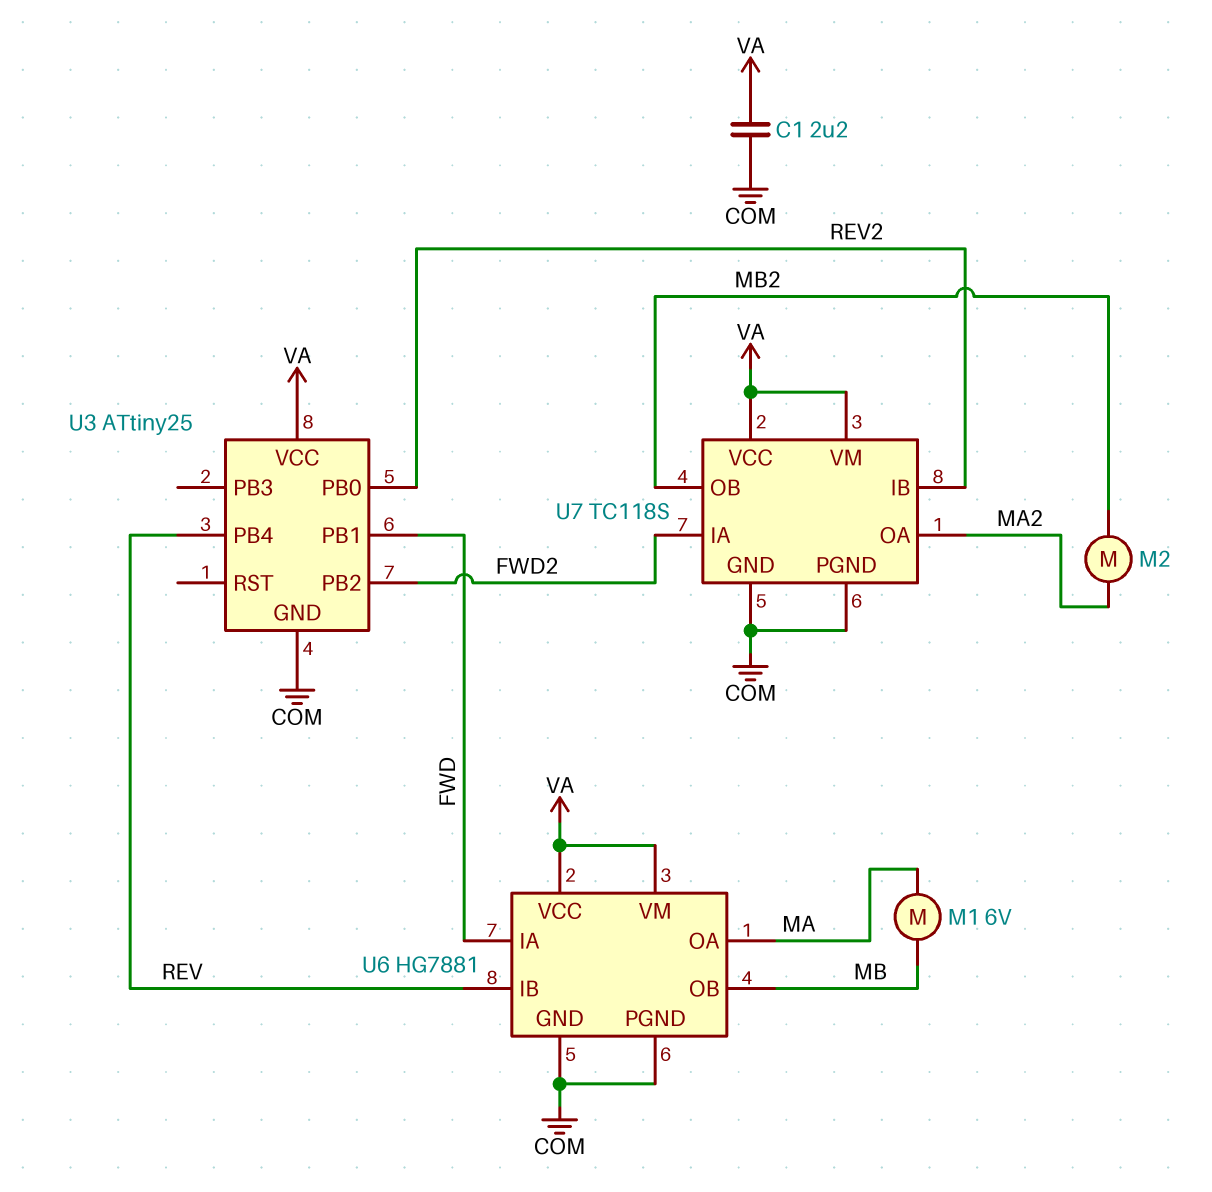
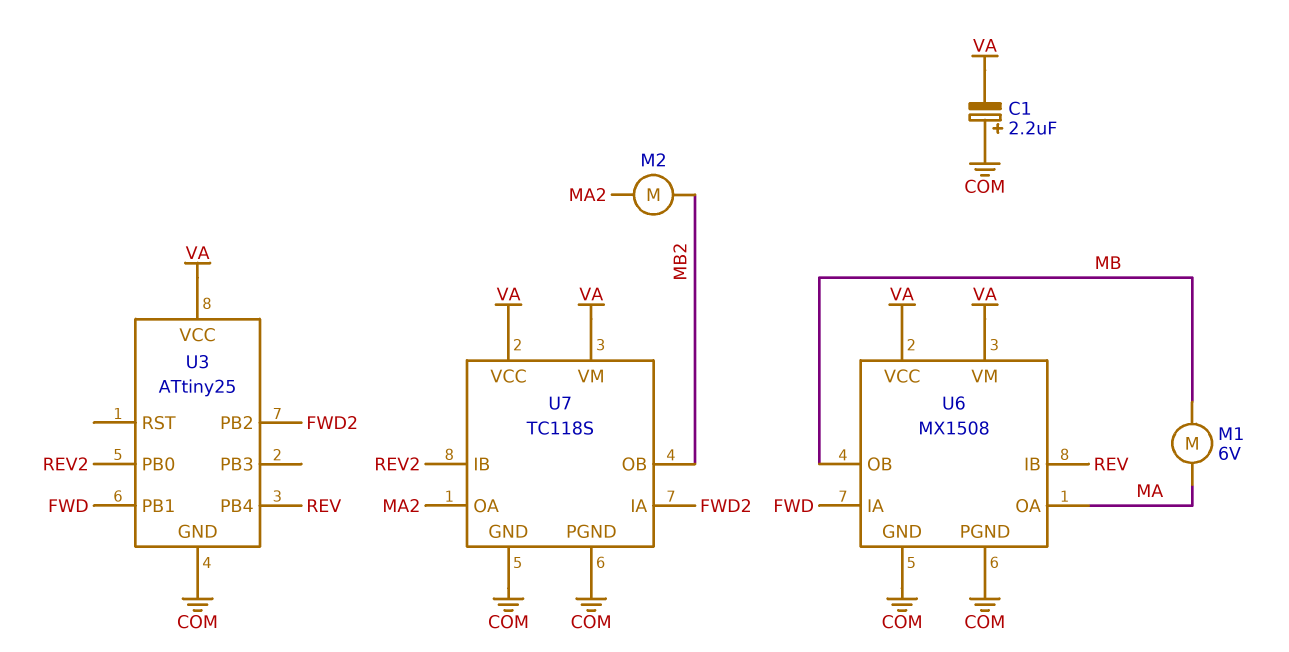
C1: 2.2uF (COM, VA) -> 2.2uF (plus COM, minus VA)
U6: HG7881 -> MX1508

